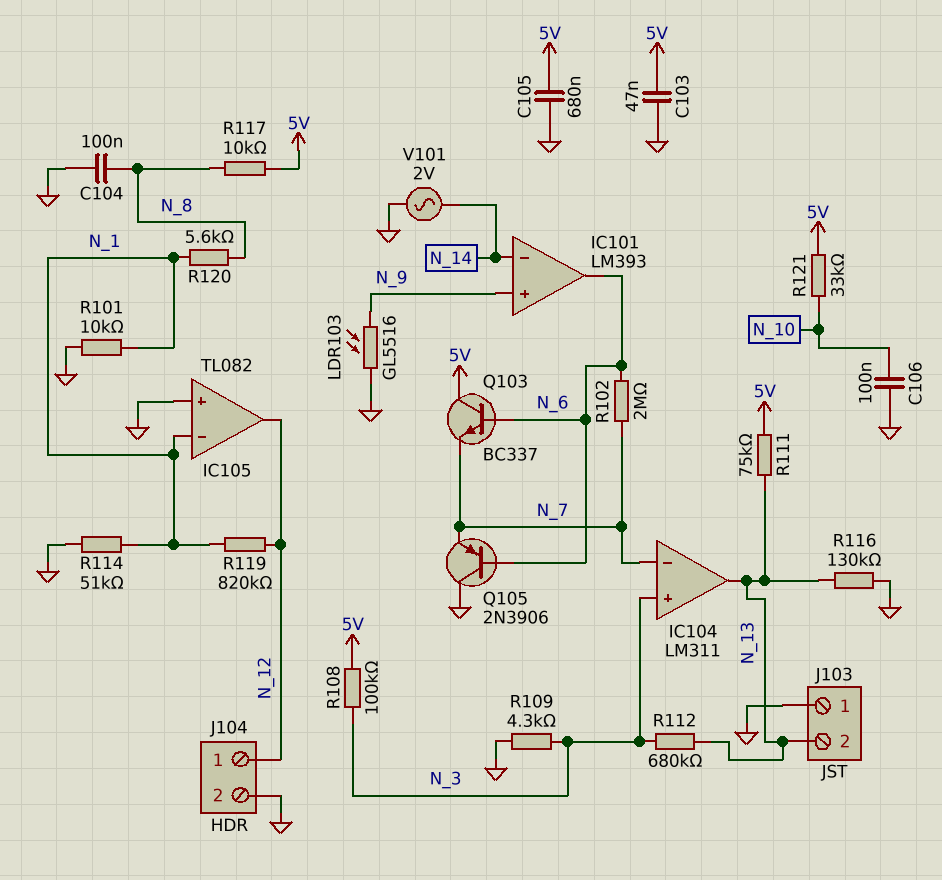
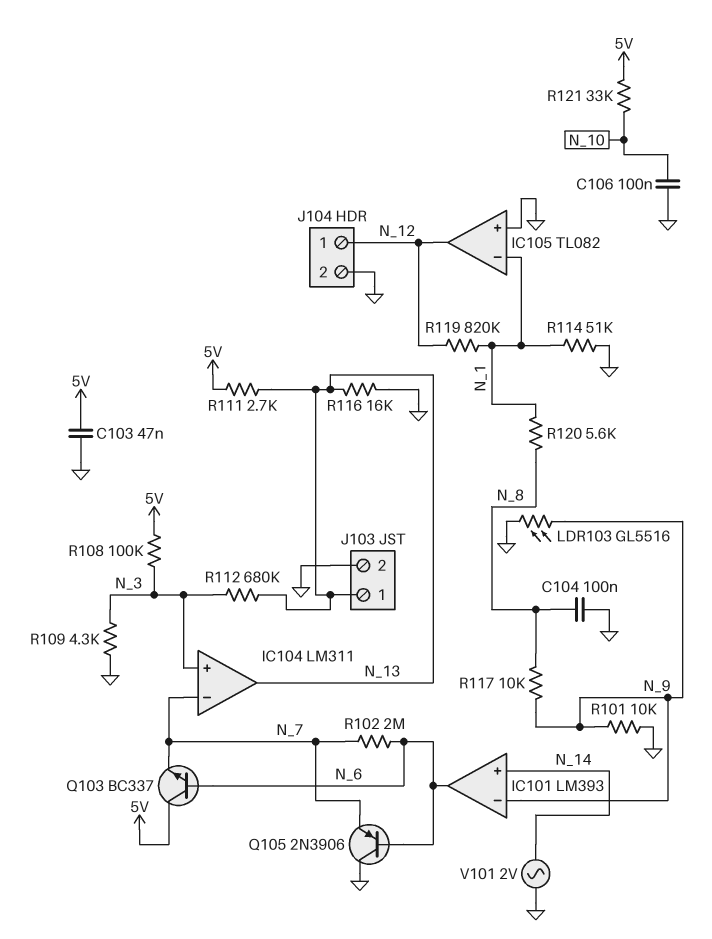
C105: 680nF (5V, GND) -> none
IC101 pin in+: N_9 -> N_14
IC101 pin in-: N_14 -> N_9
J103 pin 1: GND -> N_13
J103 pin 2: N_13 -> GND
R101: 10k (GND, N_1) -> 10k (GND, N_9)
R111: 75k (5V, N_13) -> 2.7k (5V, N_13)
R116: 130k (GND, N_13) -> 16k (GND, N_13)
R117: 10k (5V, N_8) -> 10k (N_8, N_9)

